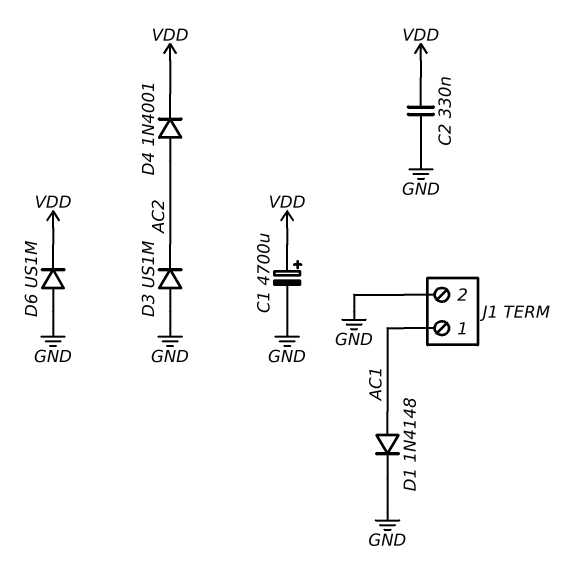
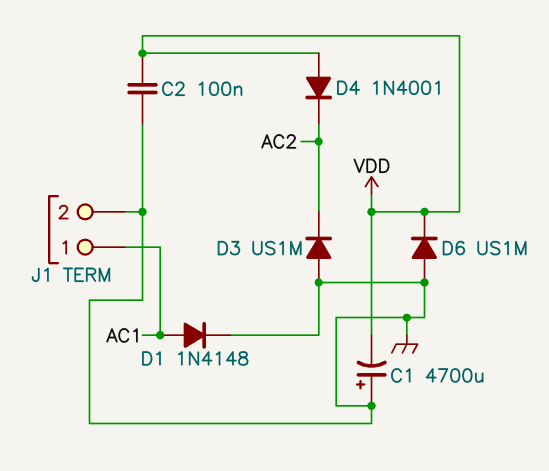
C1: 4700uF (plus VDD, minus GND) -> 4700uF (plus GND, minus VDD)
C2: 330nF (GND, VDD) -> 100nF (GND, VDD)
D4: diode 1N4001 (A AC2, K VDD) -> diode 1N4001 (A VDD, K AC2)

